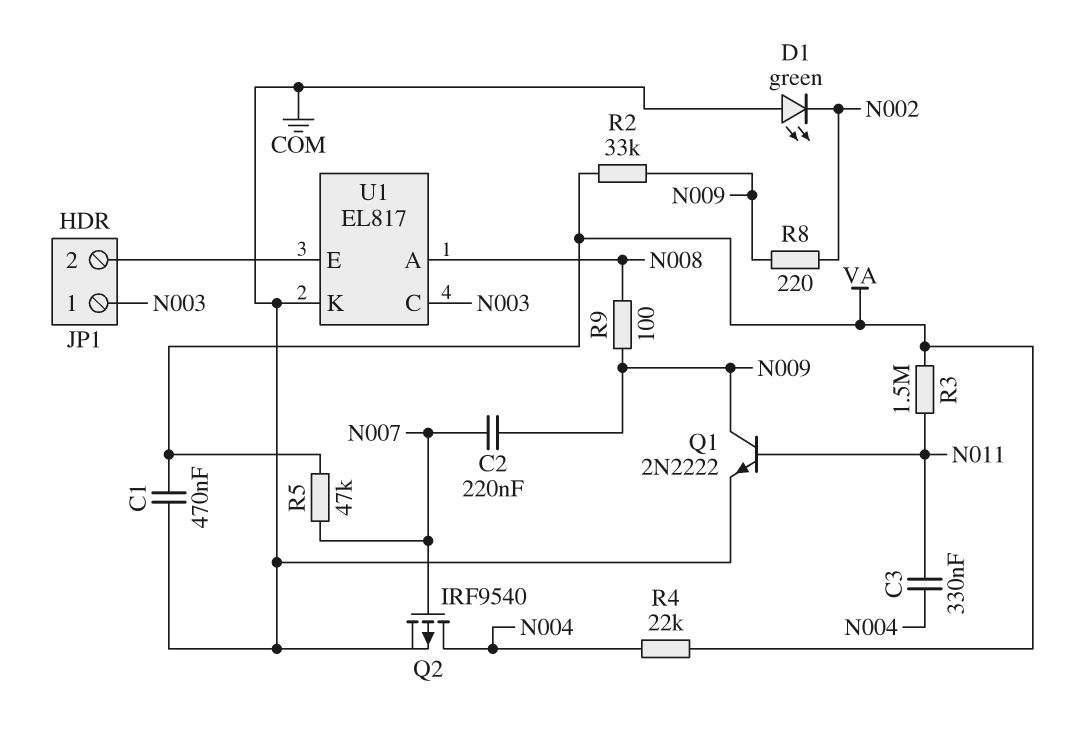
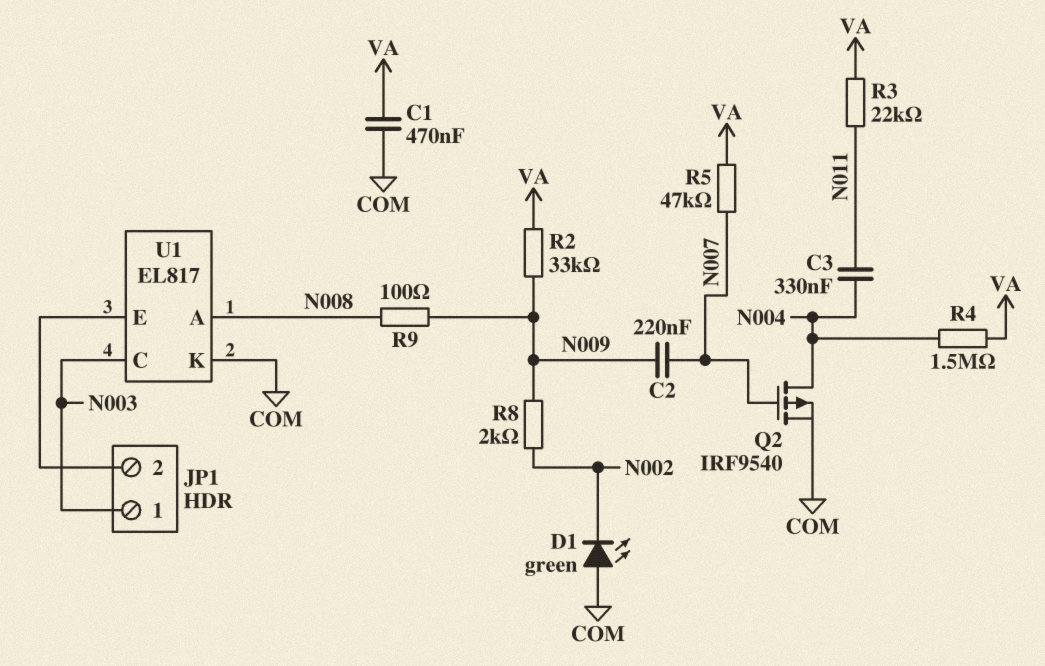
Q1: NPN 2N2222 (B N011, C N009, E COM) -> none
R3: 1.5M (N011, VA) -> 22k (N011, VA)
R4: 22k (N004, VA) -> 1.5M (N004, VA)
R8: 220 (N002, N009) -> 2k (N002, N009)

